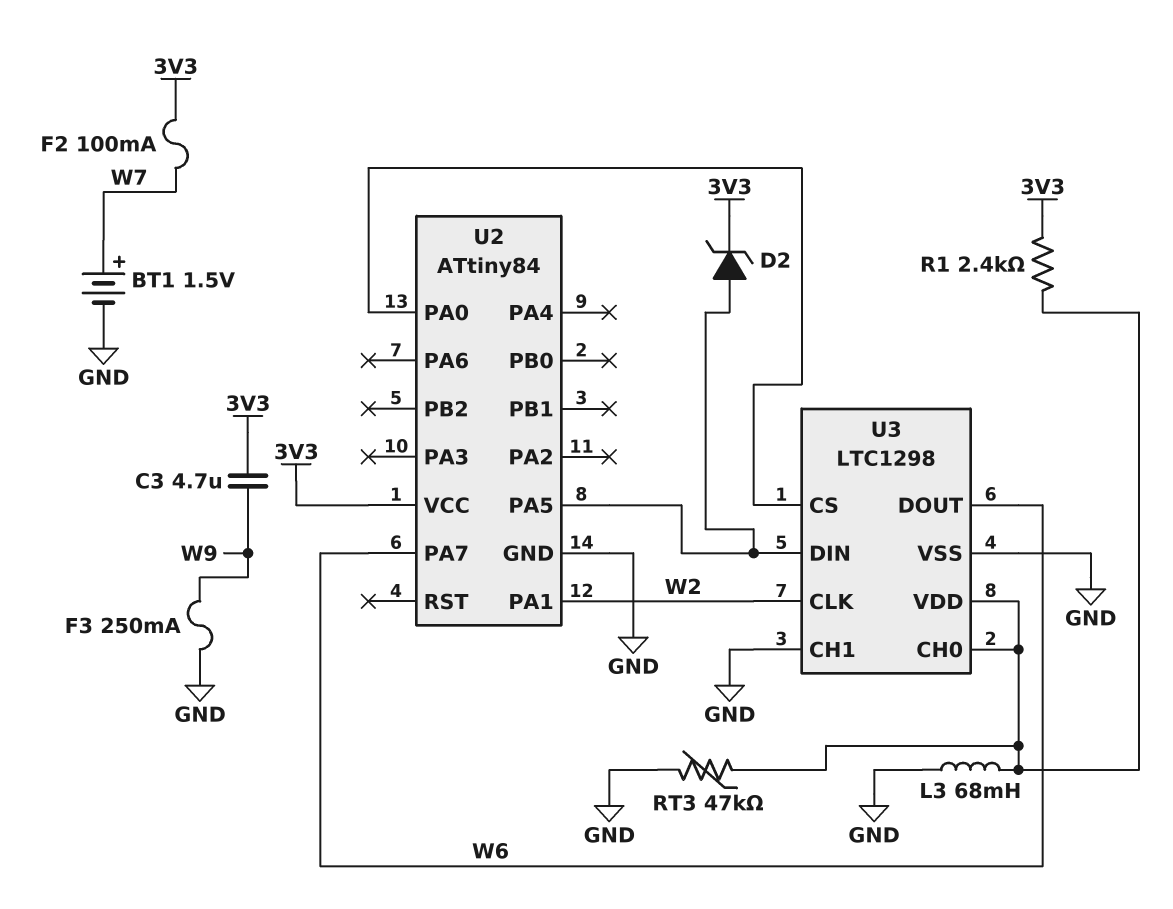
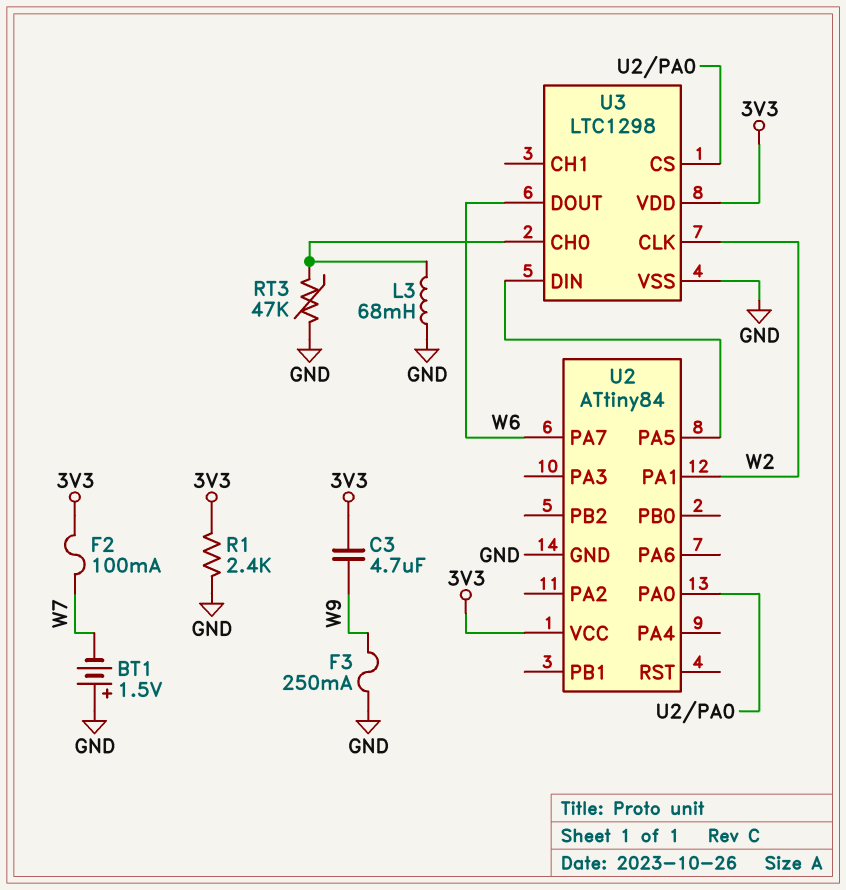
BT1: 1.5V (plus W7, minus GND) -> 1.5V (plus GND, minus W7)
D2: zener (A U2/PA5, K 3V3) -> none
R1: 2.4k (3V3, U3/CH0) -> 2.4k (3V3, GND)
U3 pin CH1: GND -> none
U3 pin VDD: U3/CH0 -> 3V3

